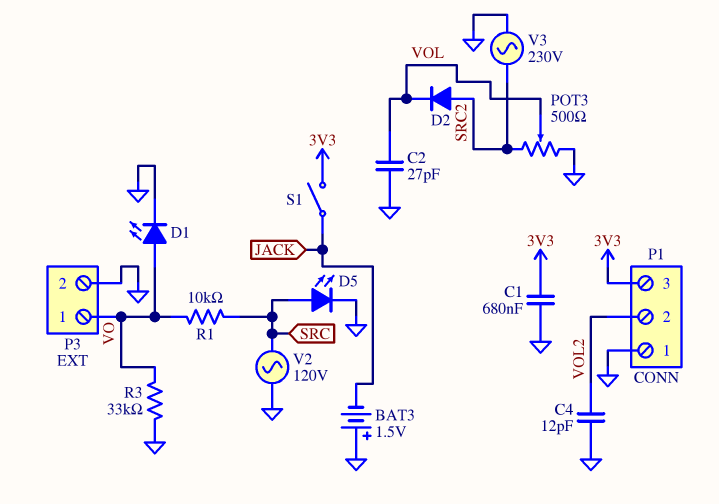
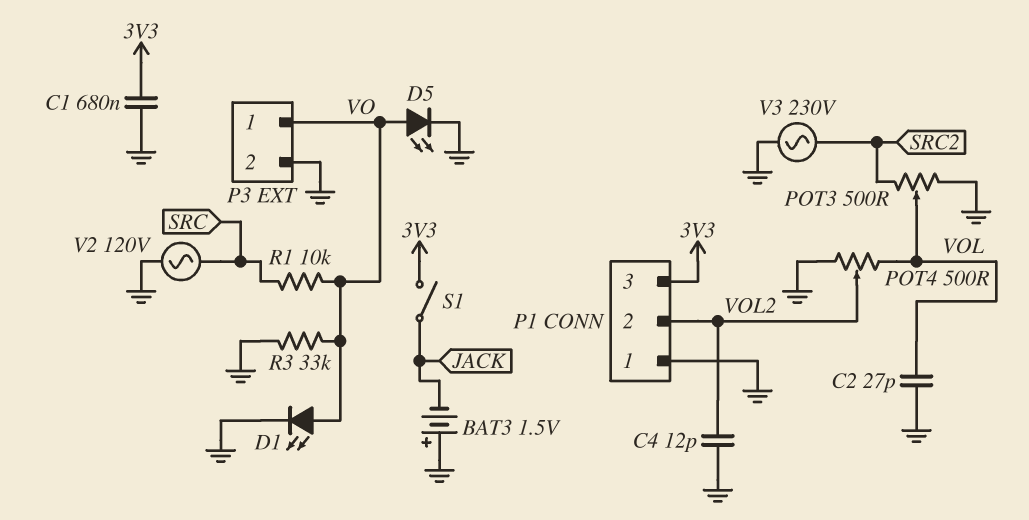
D2: diode (A SRC2, K VOL) -> none
D5: LED (A SRC, K GND) -> LED (A VO, K GND)
POT4: none -> 500 (GND, VOL, wiper VOL2)

